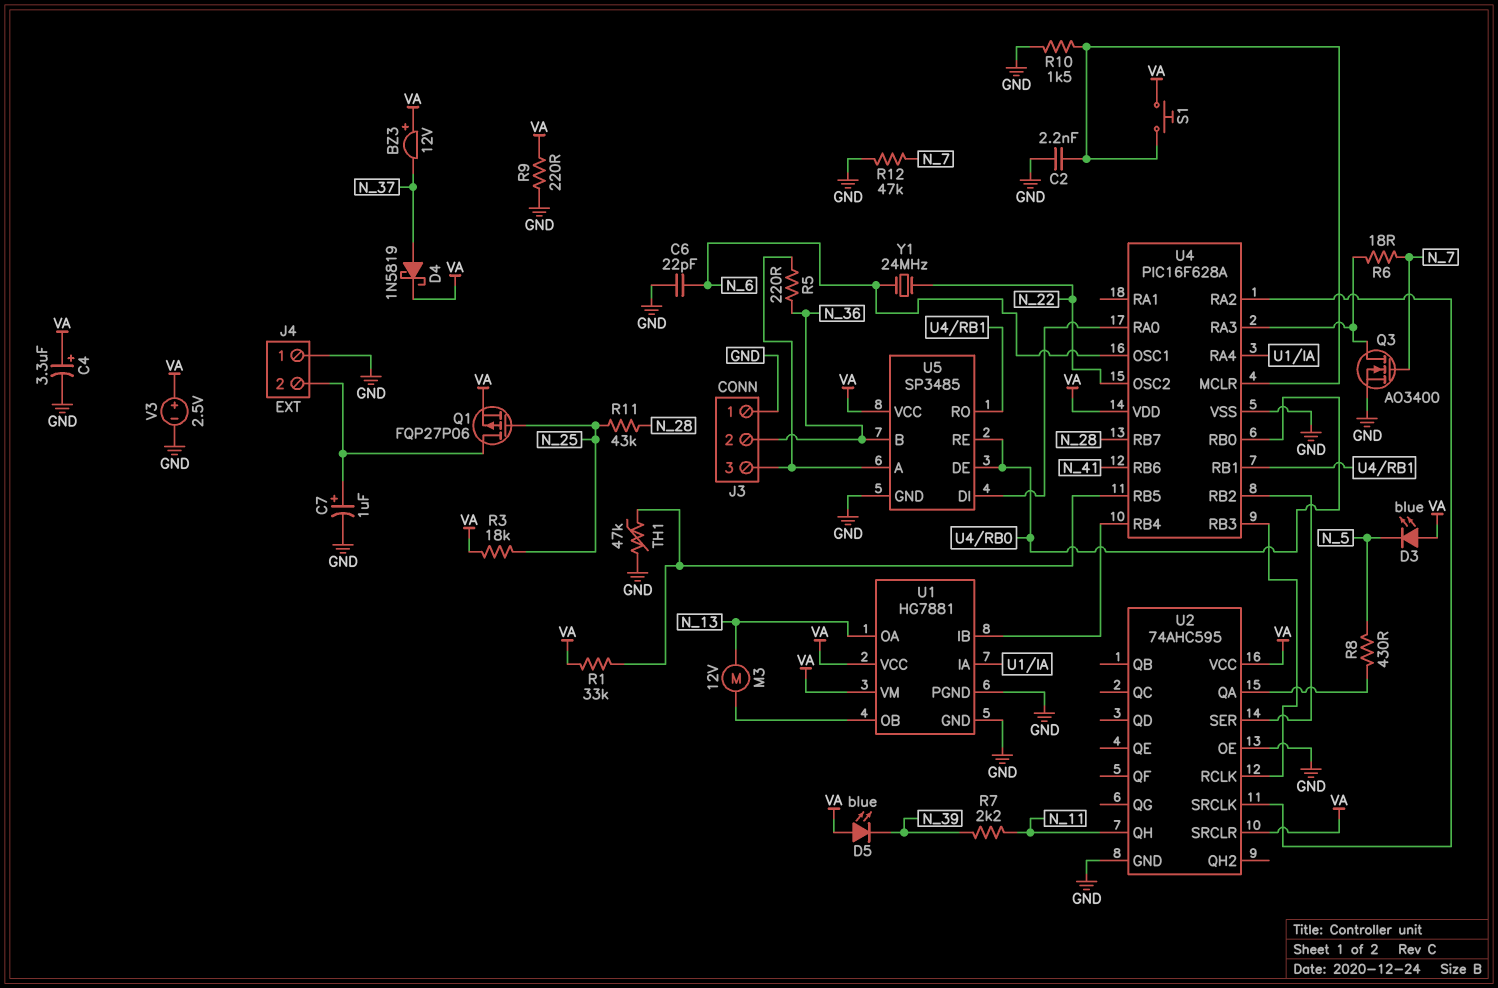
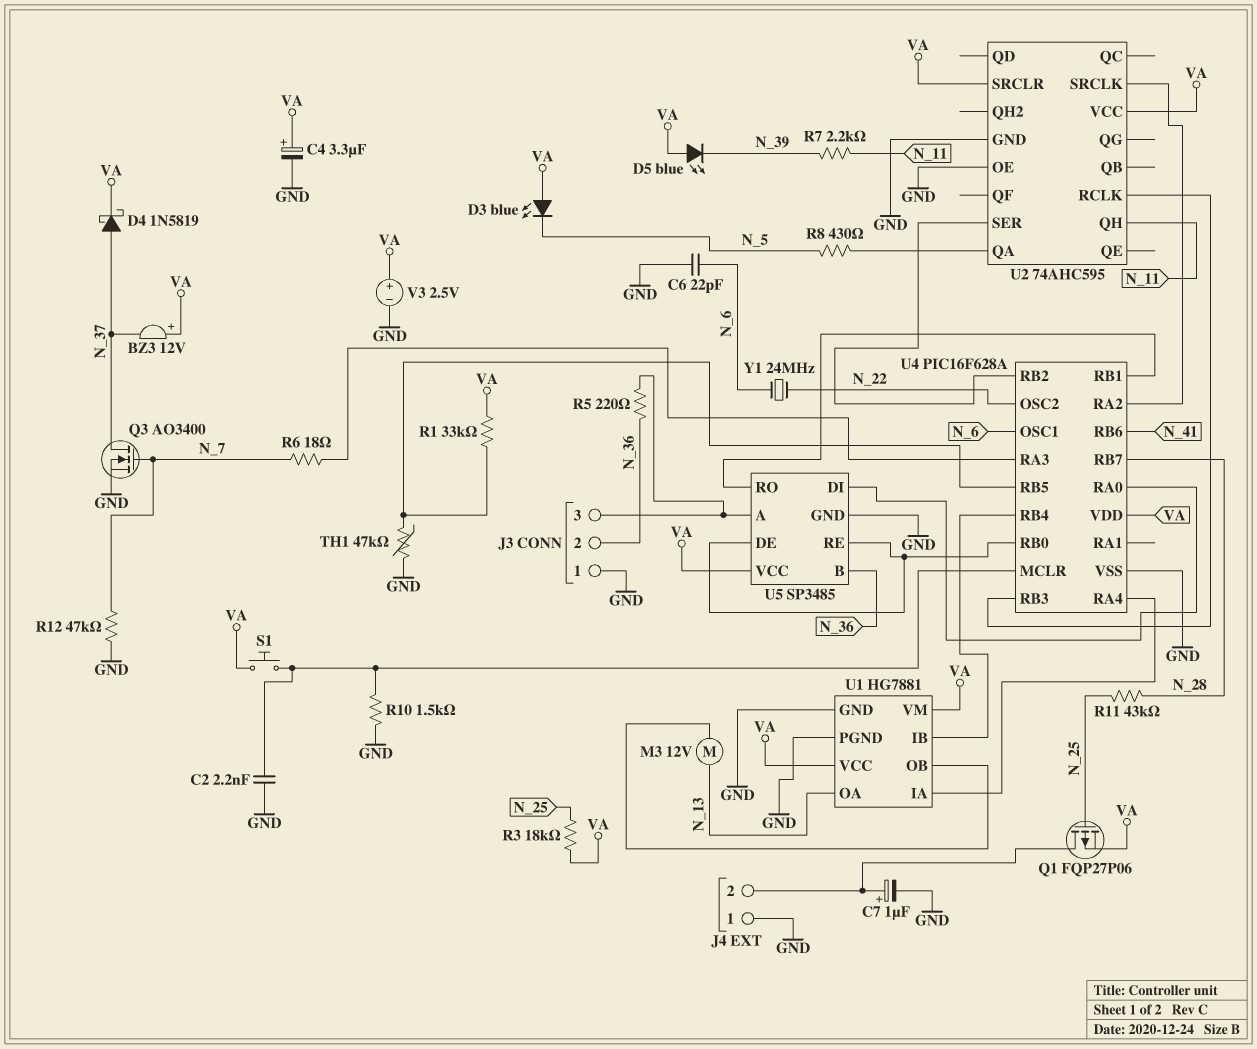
Q3: NMOS AO3400 (G N_7, D U4/RA3, S GND) -> NMOS AO3400 (G N_7, D N_37, S GND)
R9: 220 (GND, VA) -> none

